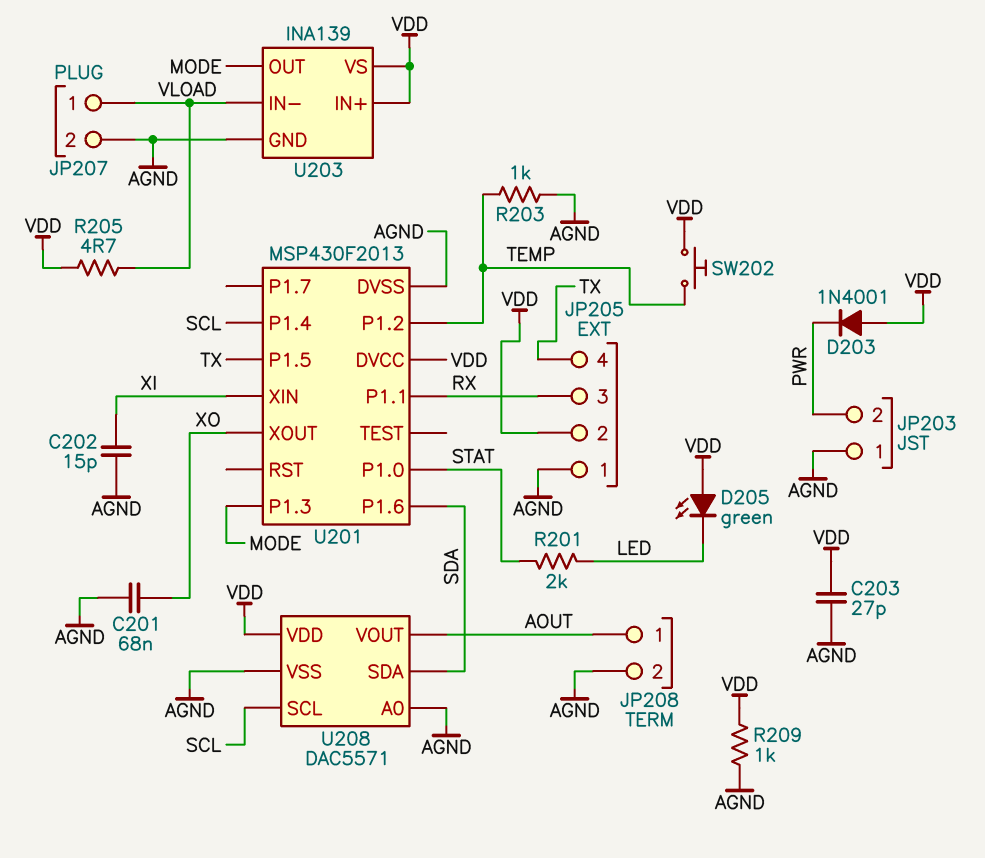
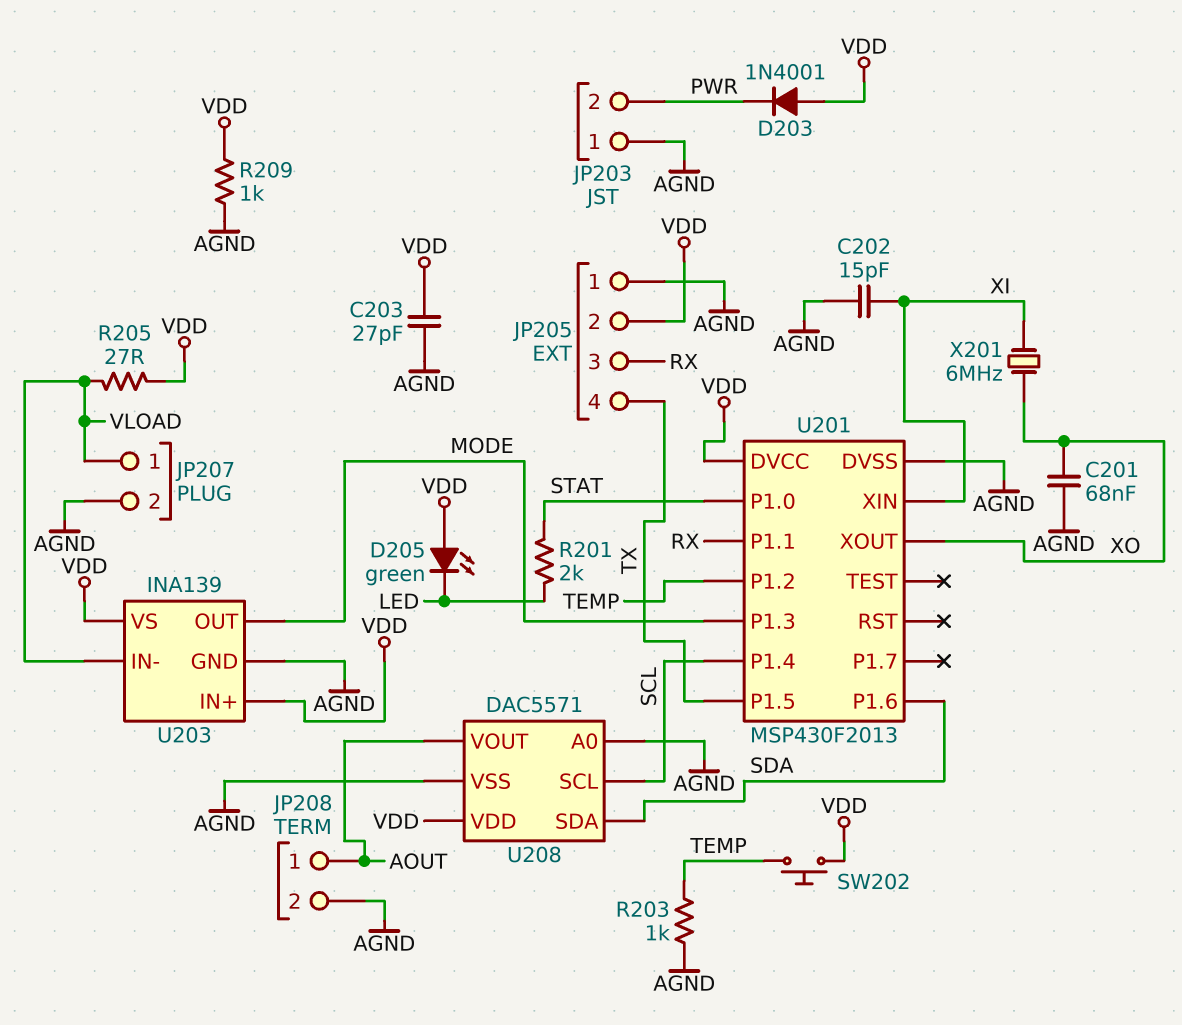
R205: 4.7 (VDD, VLOAD) -> 27 (VDD, VLOAD)
X201: none -> 6MHz (XI, XO)

